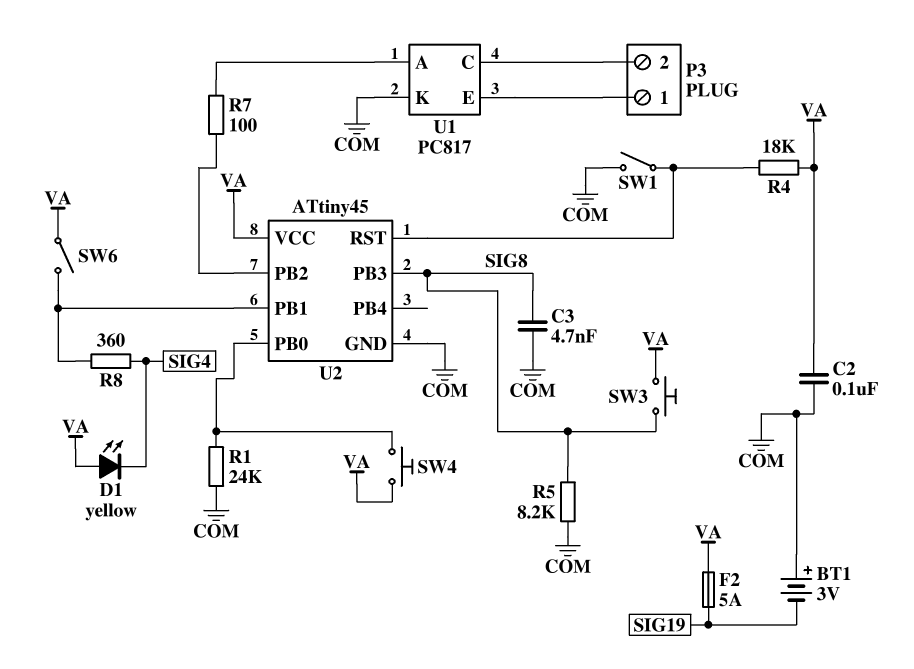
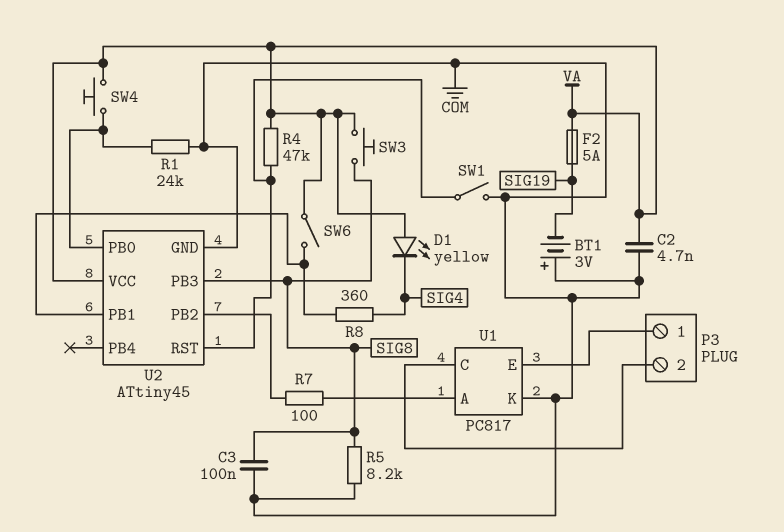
C2: 100nF (COM, VA) -> 4.7nF (COM, VA)
C3: 4.7nF (COM, SIG8) -> 100nF (COM, SIG8)
R4: 18k (U2/RST, VA) -> 47k (U2/RST, VA)

